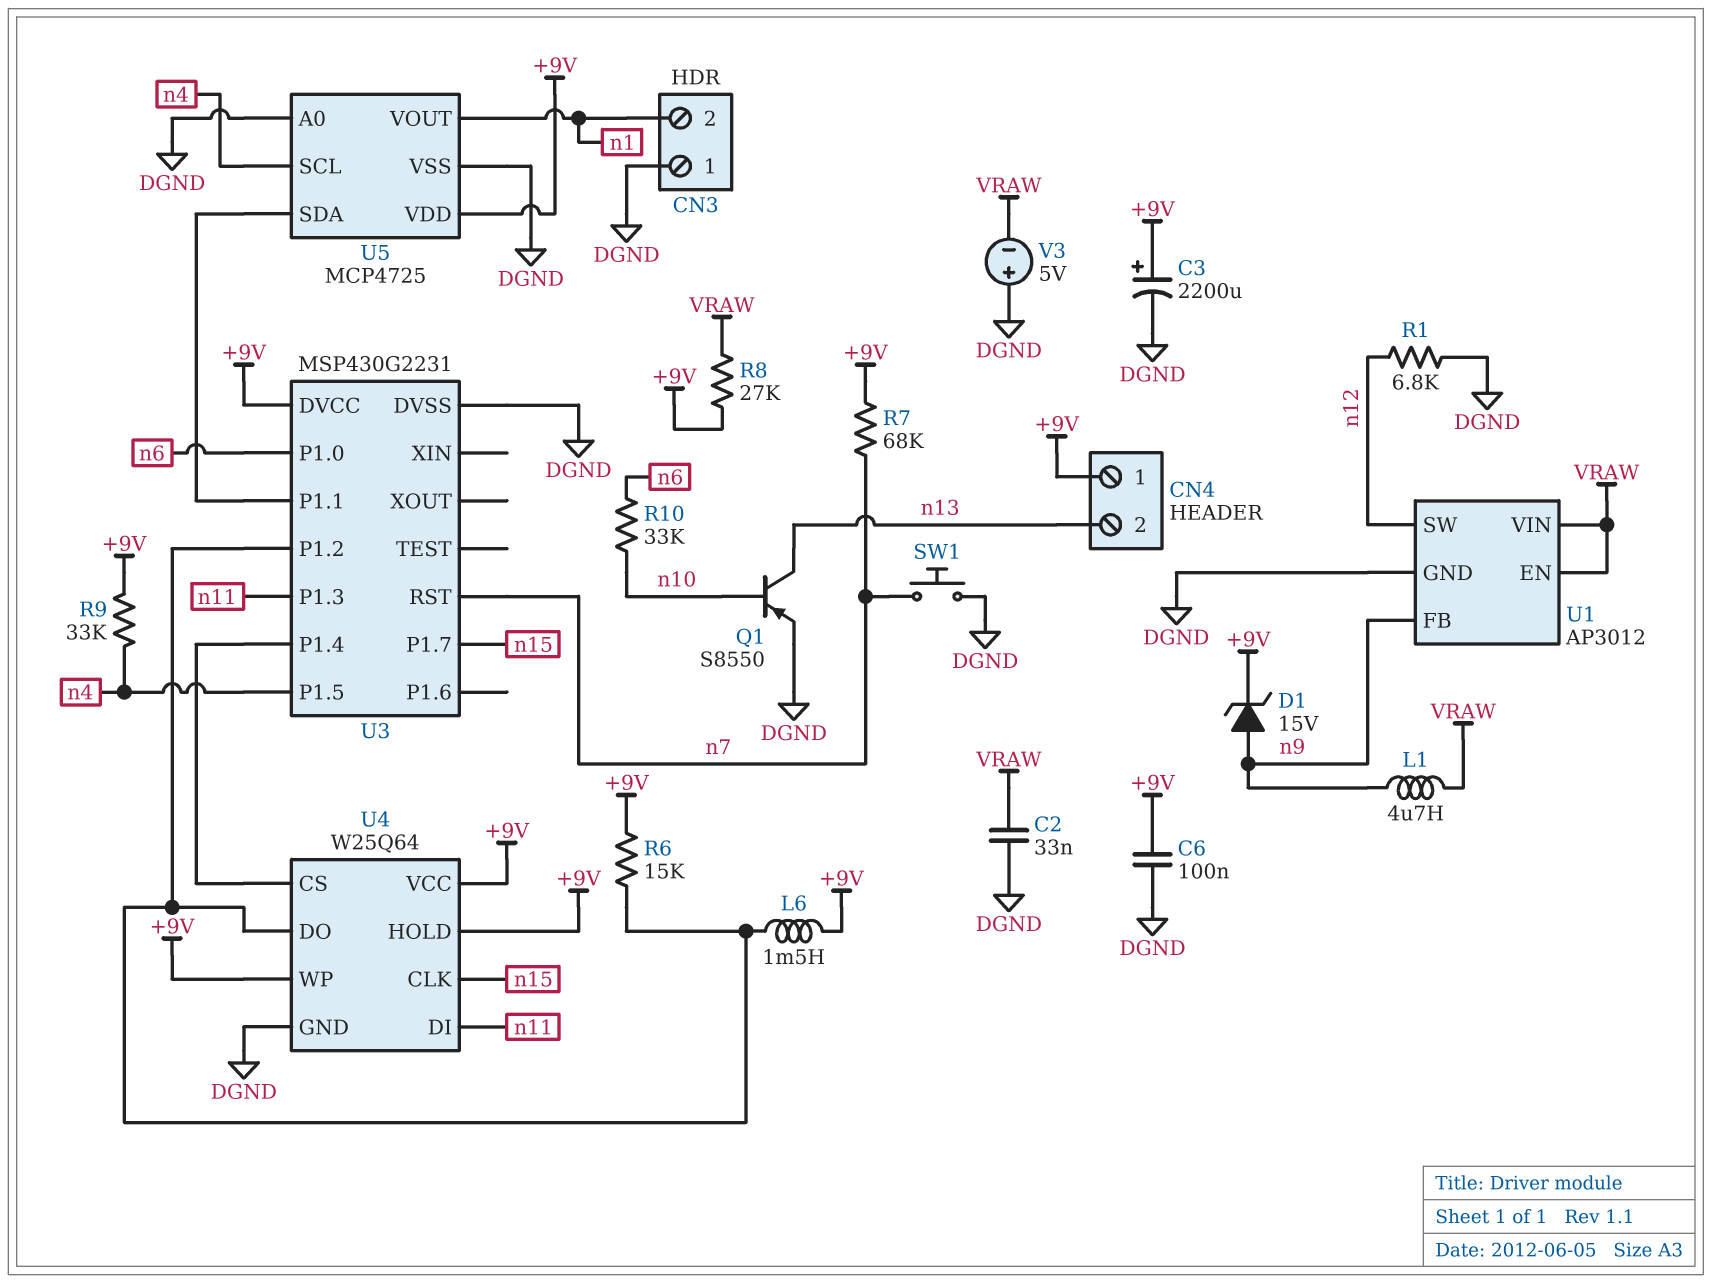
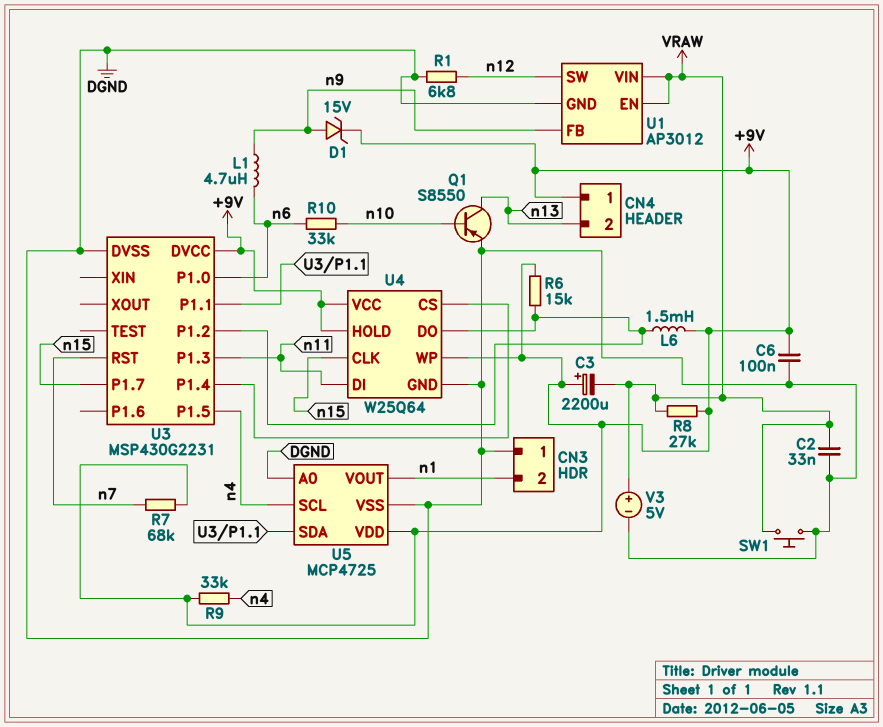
C3: 2200uF (plus +9V, minus DGND) -> 2200uF (plus +9V, minus VRAW)
L1: 4.7uH (VRAW, n9) -> 4.7uH (n6, n9)
SW1: button (DGND, n7) -> button (DGND, VRAW)
V3: 5V (plus DGND, minus VRAW) -> 5V (plus VRAW, minus DGND)

